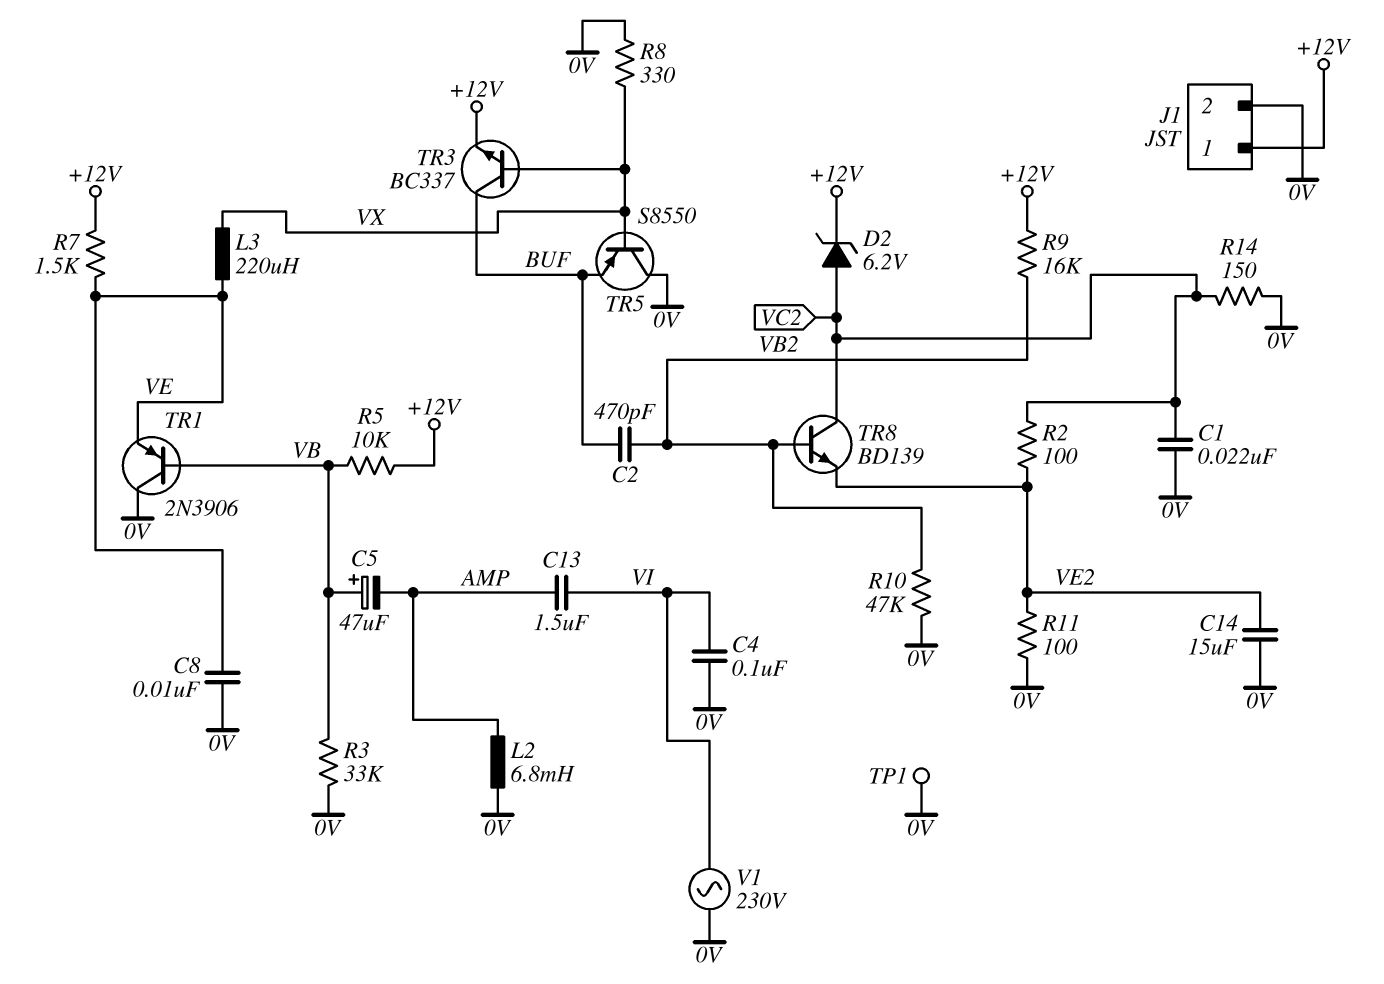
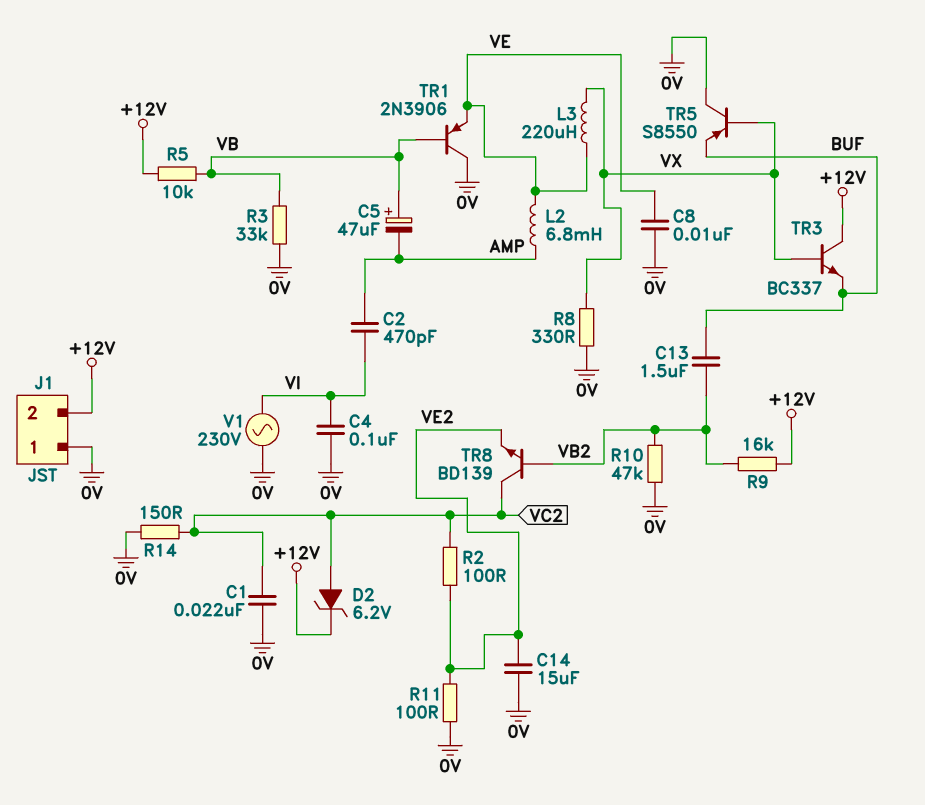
C2: 470pF (BUF, VB2) -> 470pF (AMP, VI)
C13: 1.5uF (AMP, VI) -> 1.5uF (BUF, VB2)
J1 pin 1: +12V -> 0V
J1 pin 2: 0V -> +12V
L2: 6.8mH (0V, AMP) -> 6.8mH (AMP, VE)
R7: 1.5k (+12V, VE) -> none
TP1: test point (0V) -> none
TR3: NPN BC337 (B VX, C BUF, E +12V) -> NPN BC337 (B VX, C +12V, E BUF)

